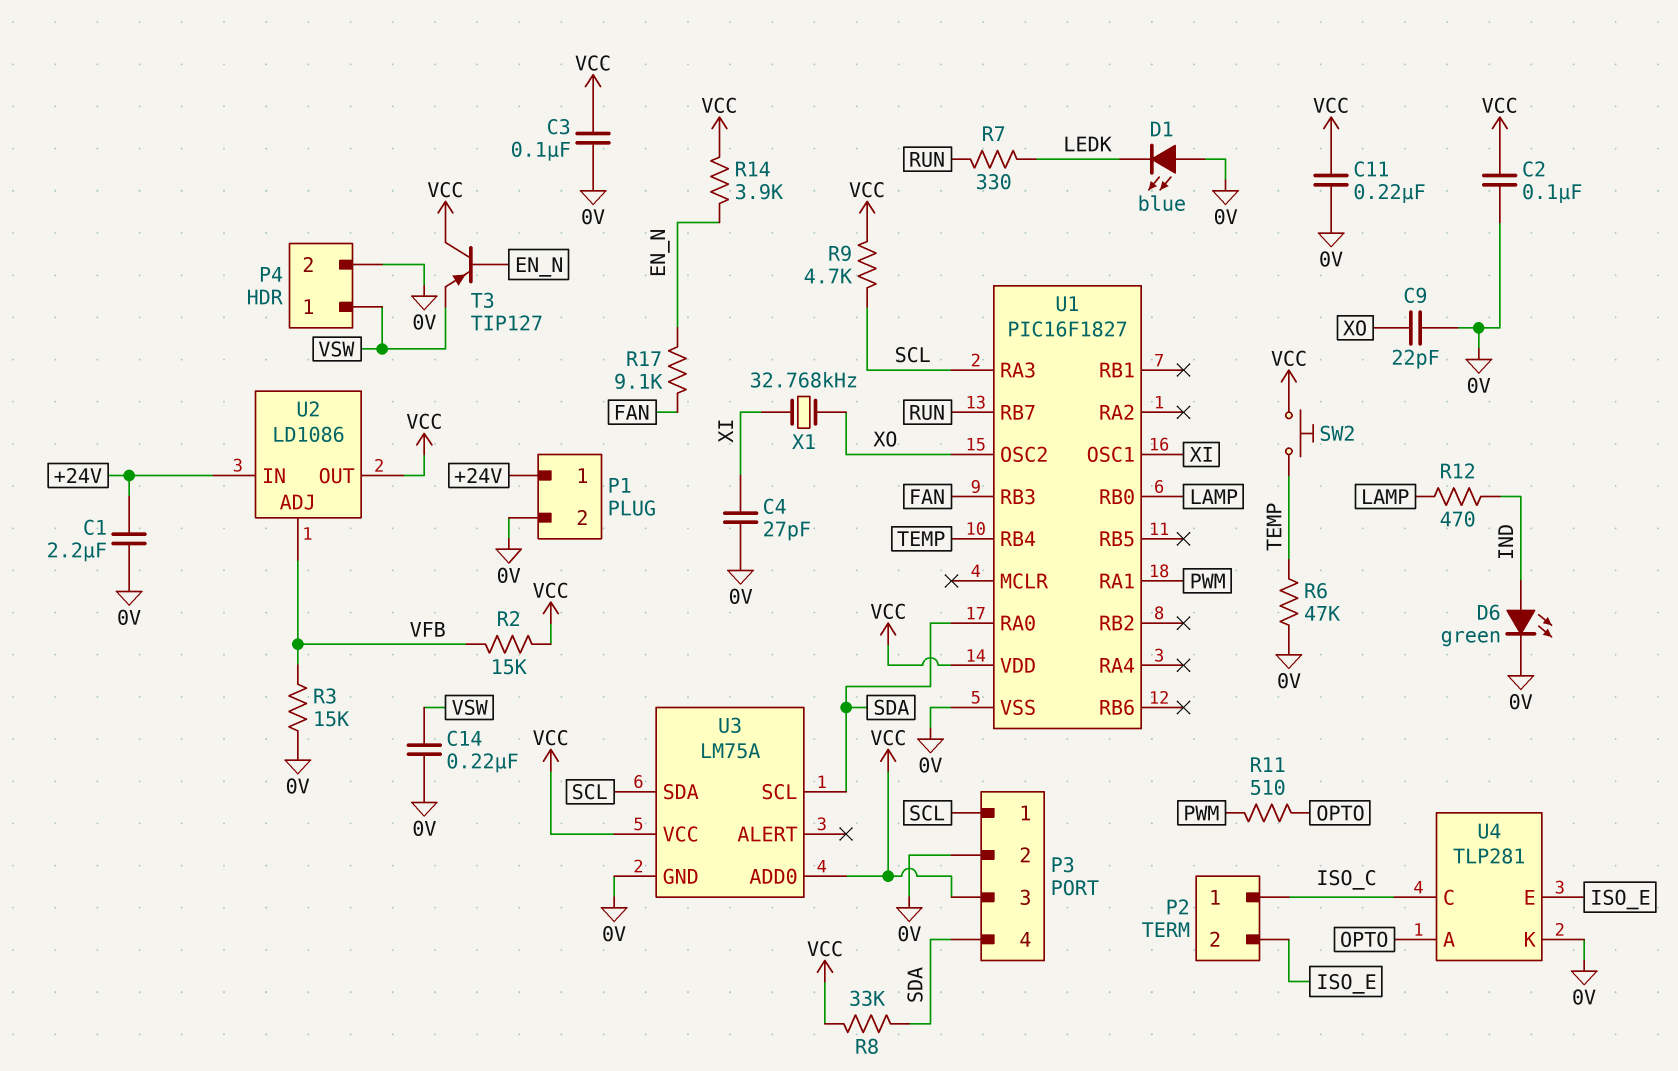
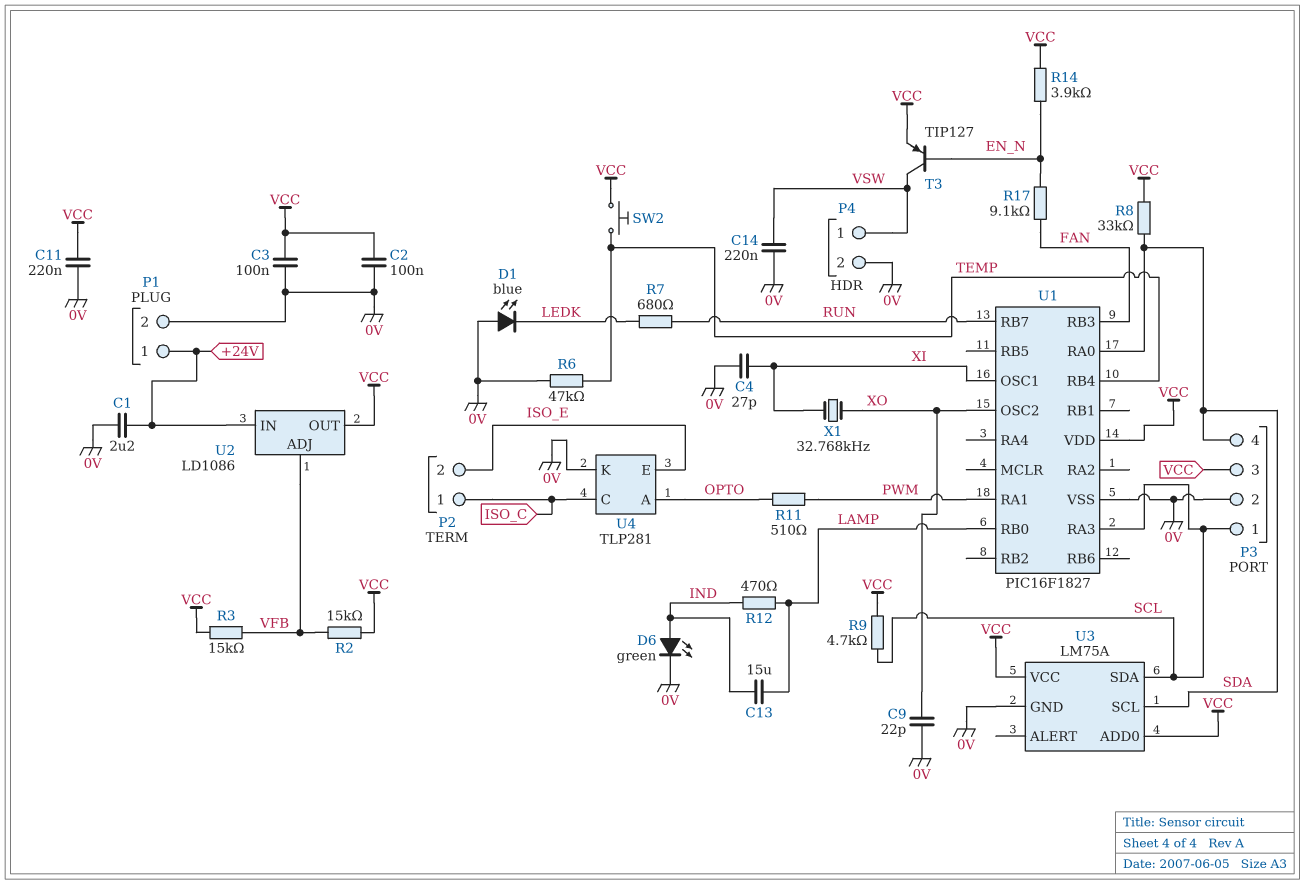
C13: none -> 15uF (IND, LAMP)
R3: 15k (0V, VFB) -> 15k (VCC, VFB)
R7: 330 (LEDK, RUN) -> 680 (LEDK, RUN)
T3: PNP TIP127 (B EN_N, C VCC, E VSW) -> PNP TIP127 (B EN_N, C VSW, E VCC)

